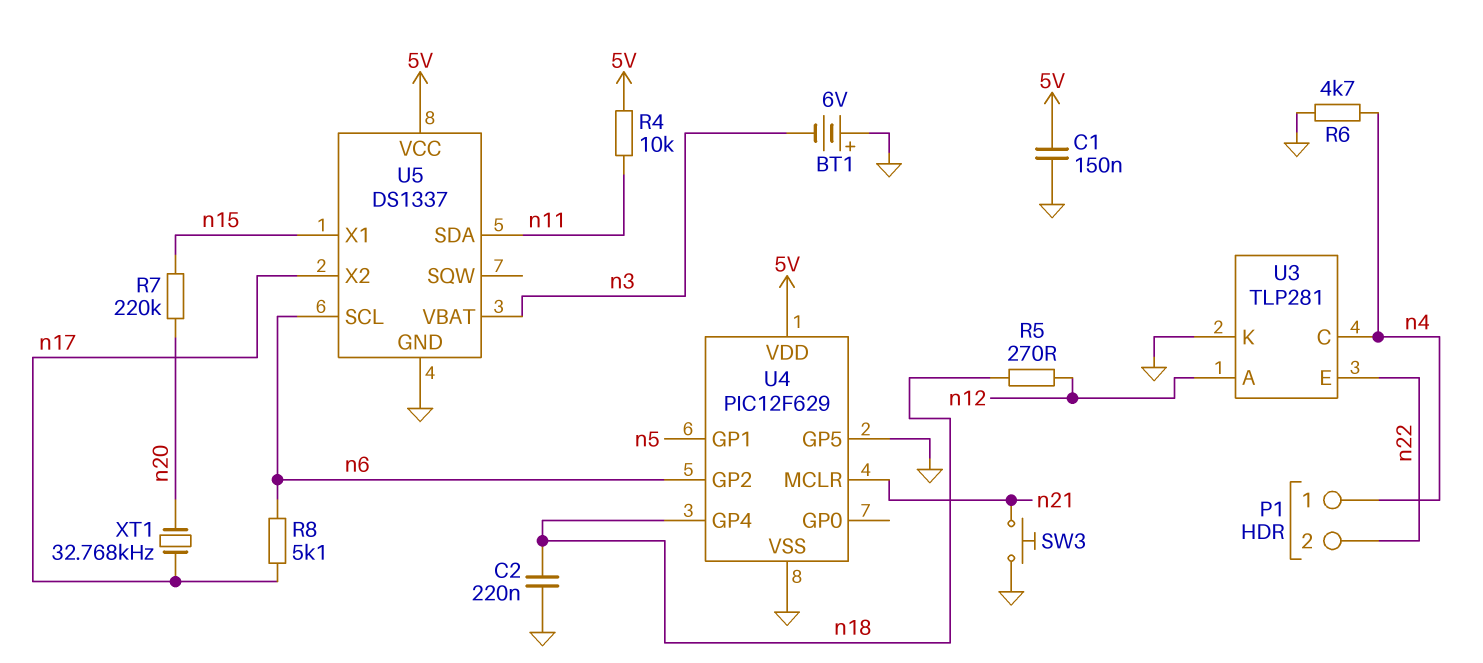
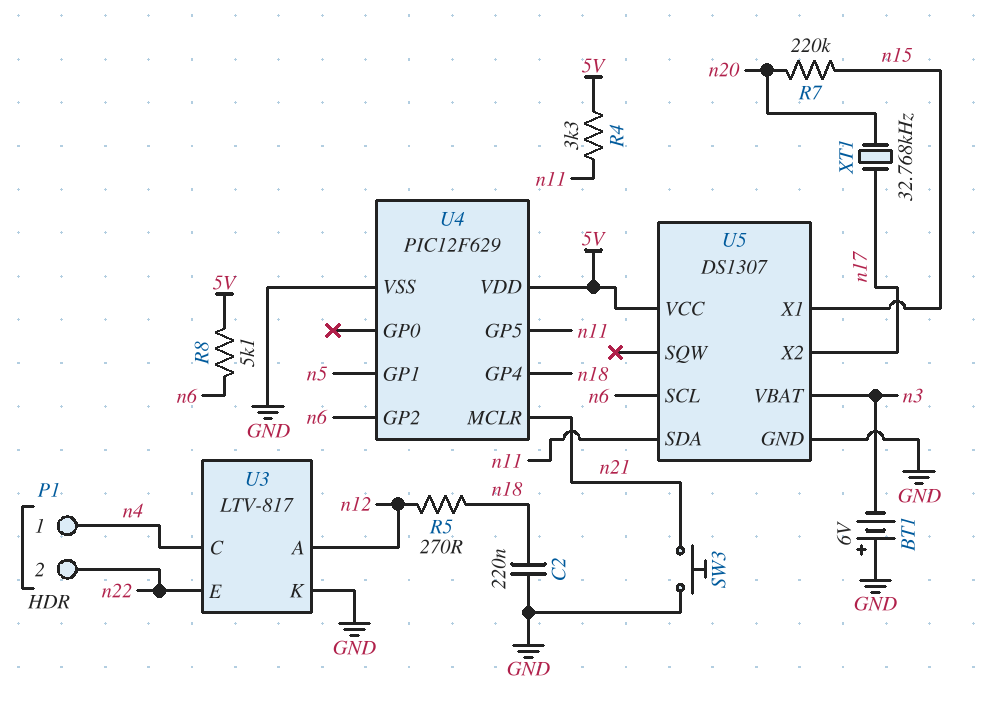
C1: 150nF (5V, GND) -> none
R4: 10k (5V, n11) -> 3.3k (5V, n11)
R6: 4.7k (GND, n4) -> none
R8: 5.1k (n6, n17) -> 5.1k (5V, n6)
U3: TLP281 -> LTV-817
U4 pin GP5: GND -> n11
U5: DS1337 -> DS1307

